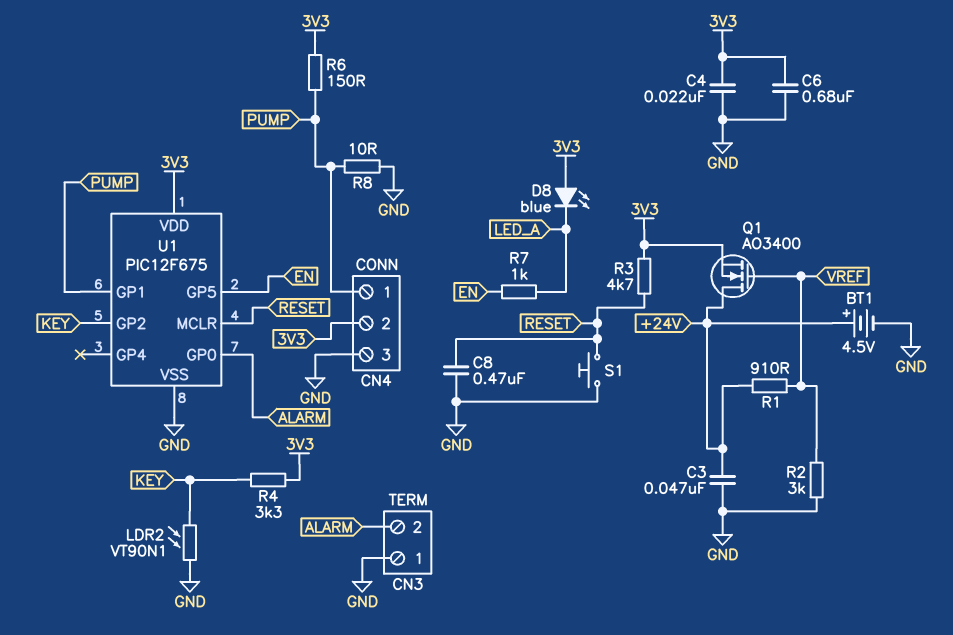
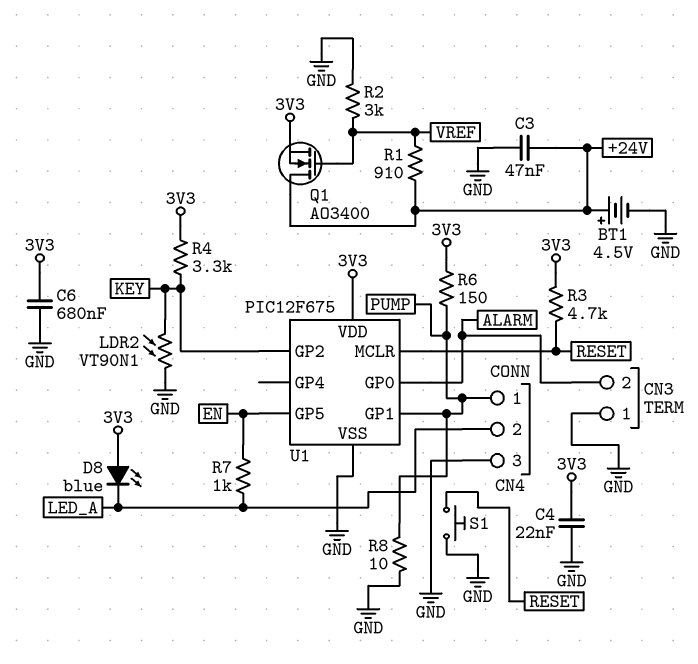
C8: 470nF (GND, RESET) -> none
CN4 pin 2: 3V3 -> LED_A

